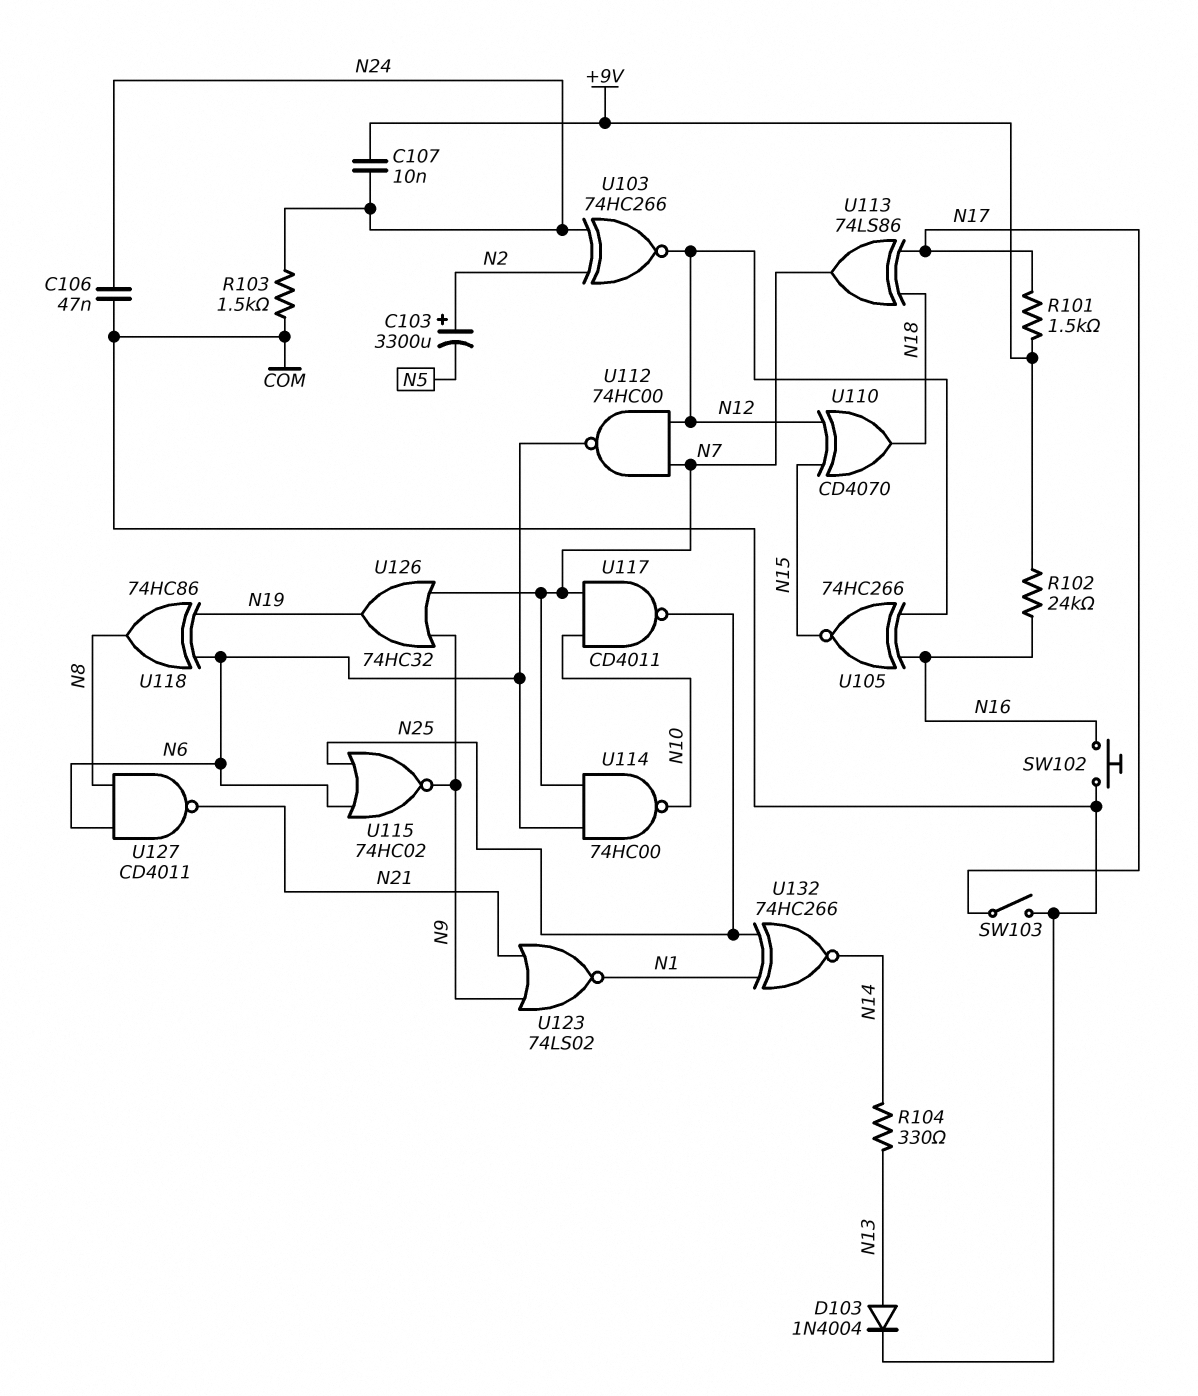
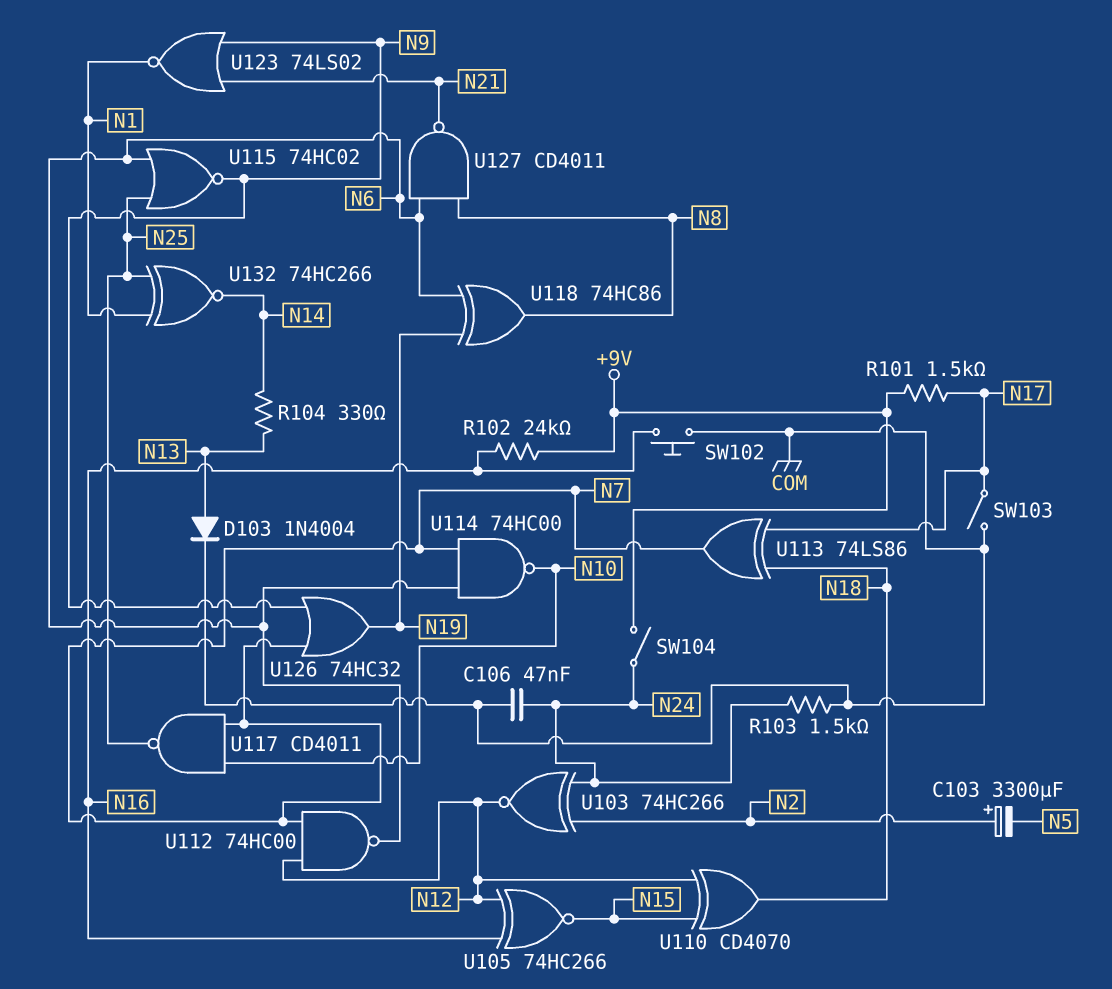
C107: 10nF (+9V, N24) -> none
SW104: none -> switch (+9V, N24)

